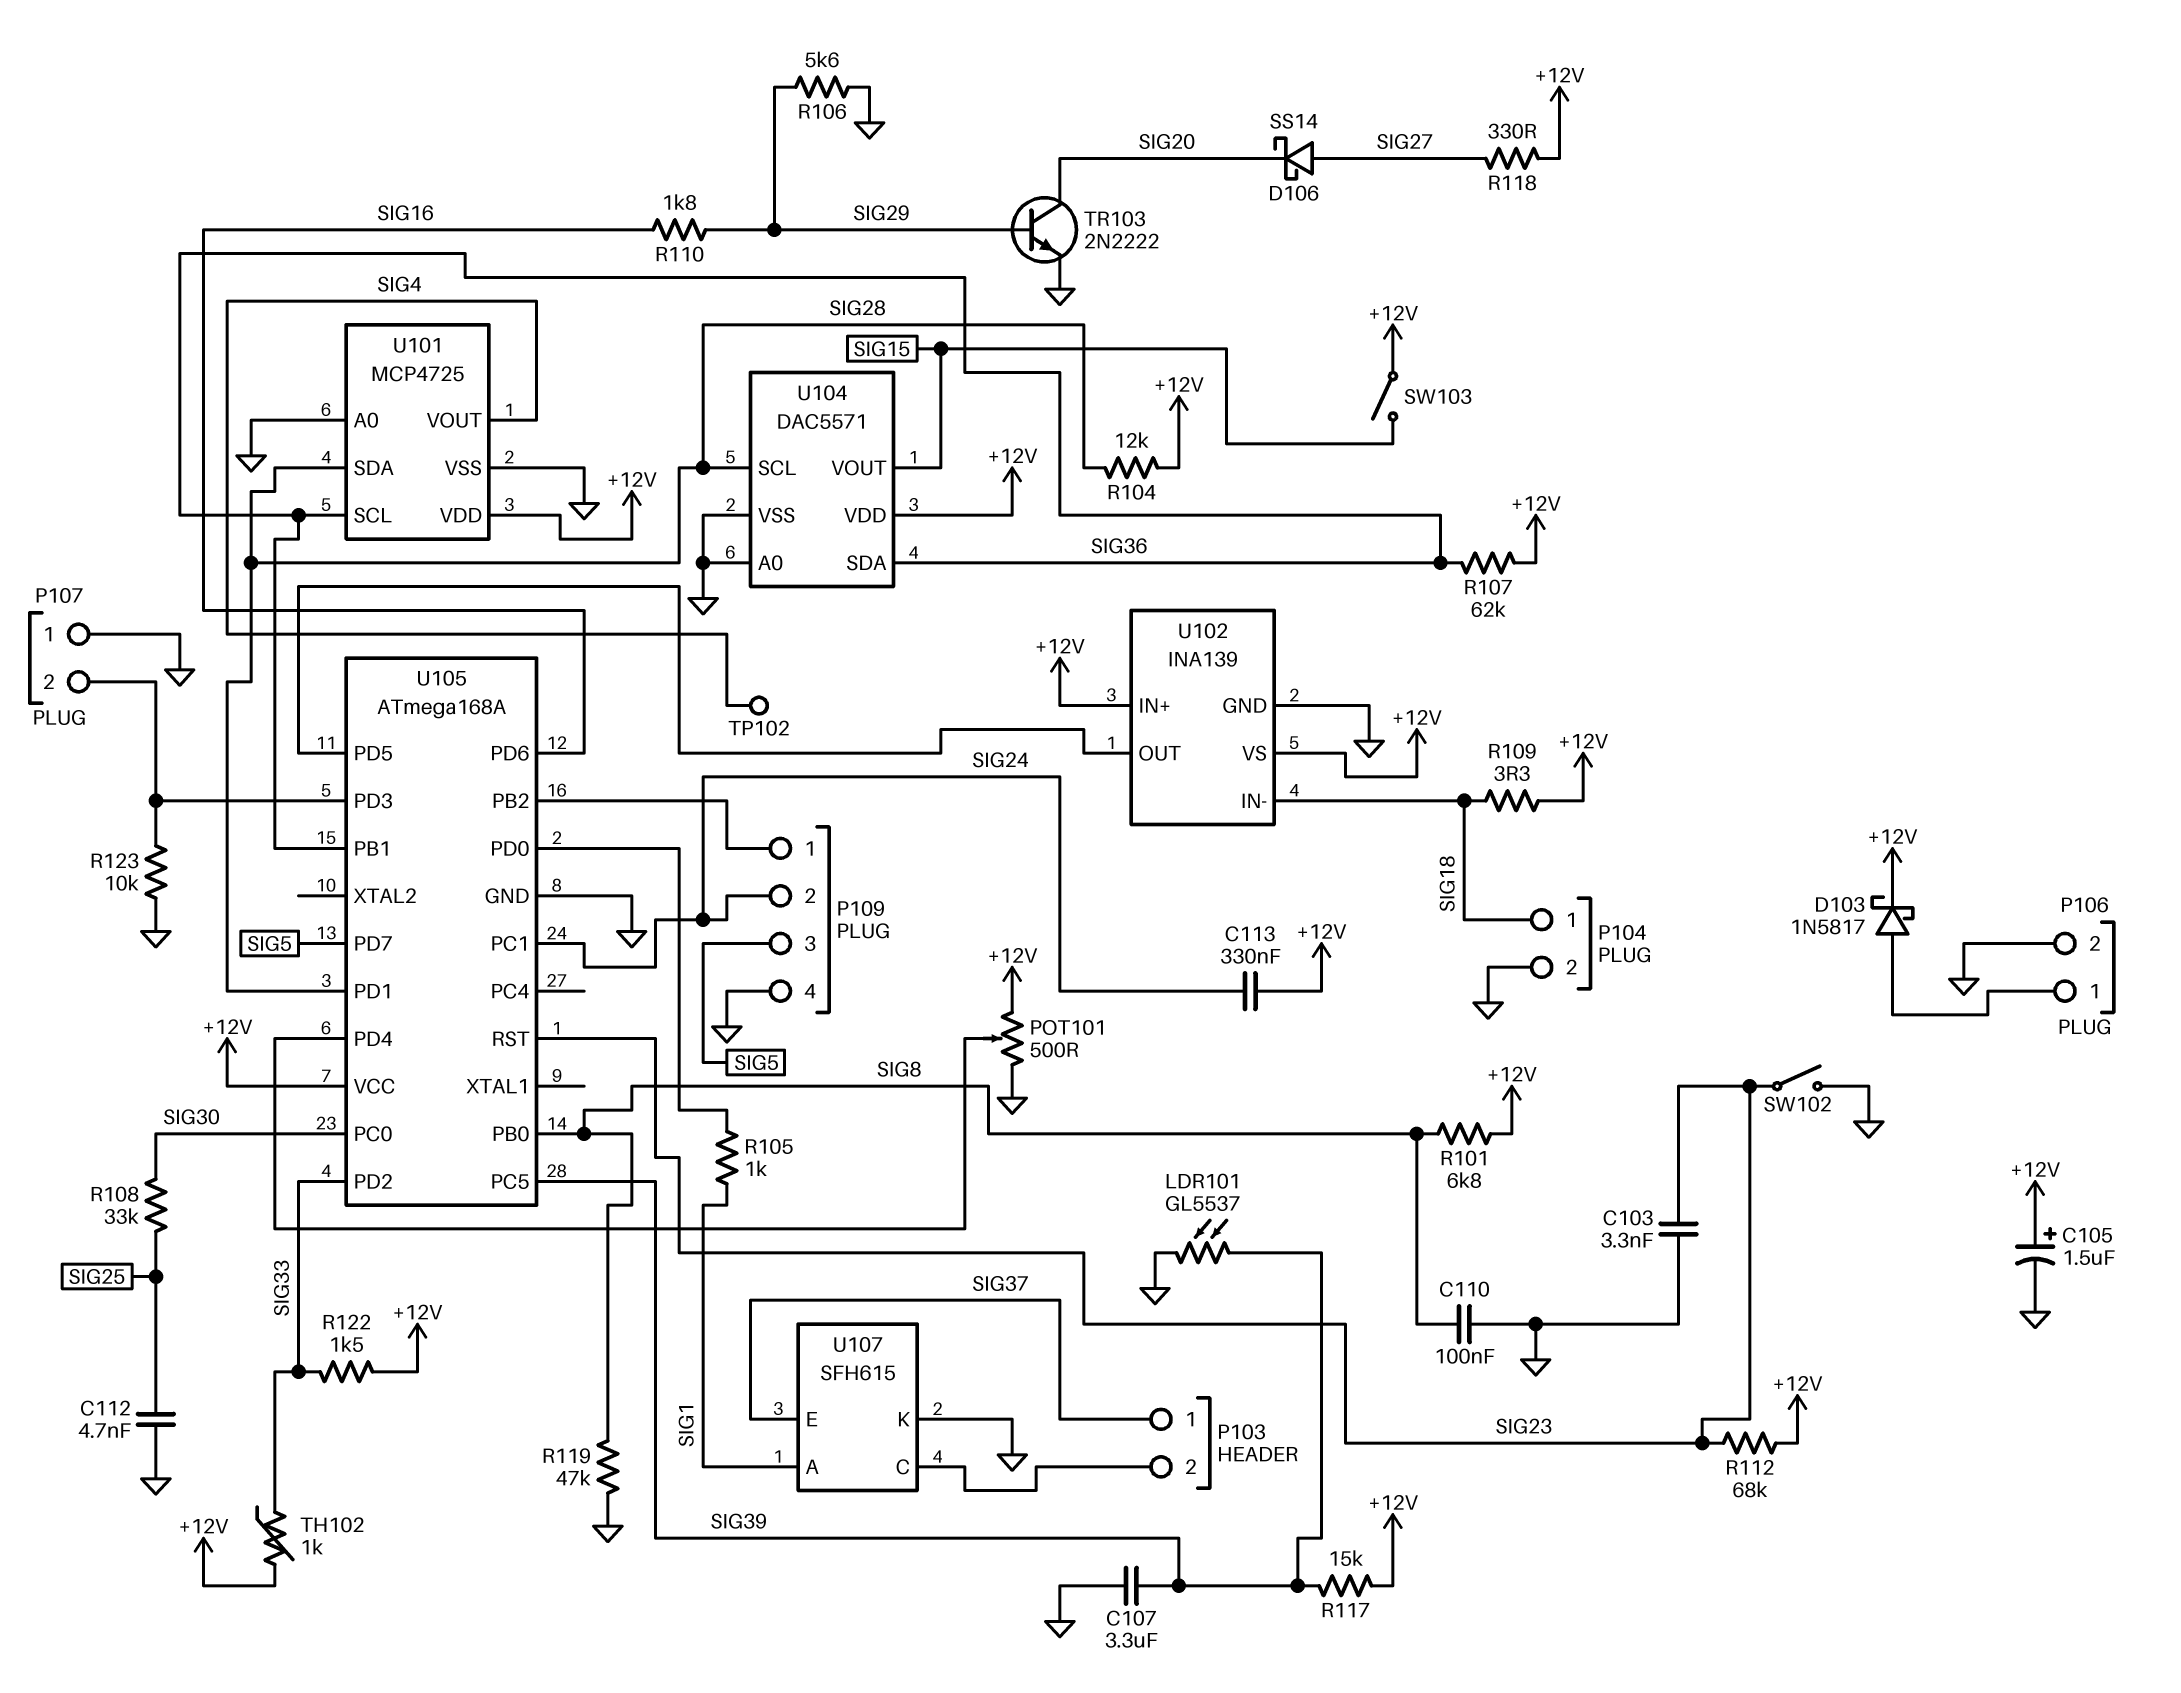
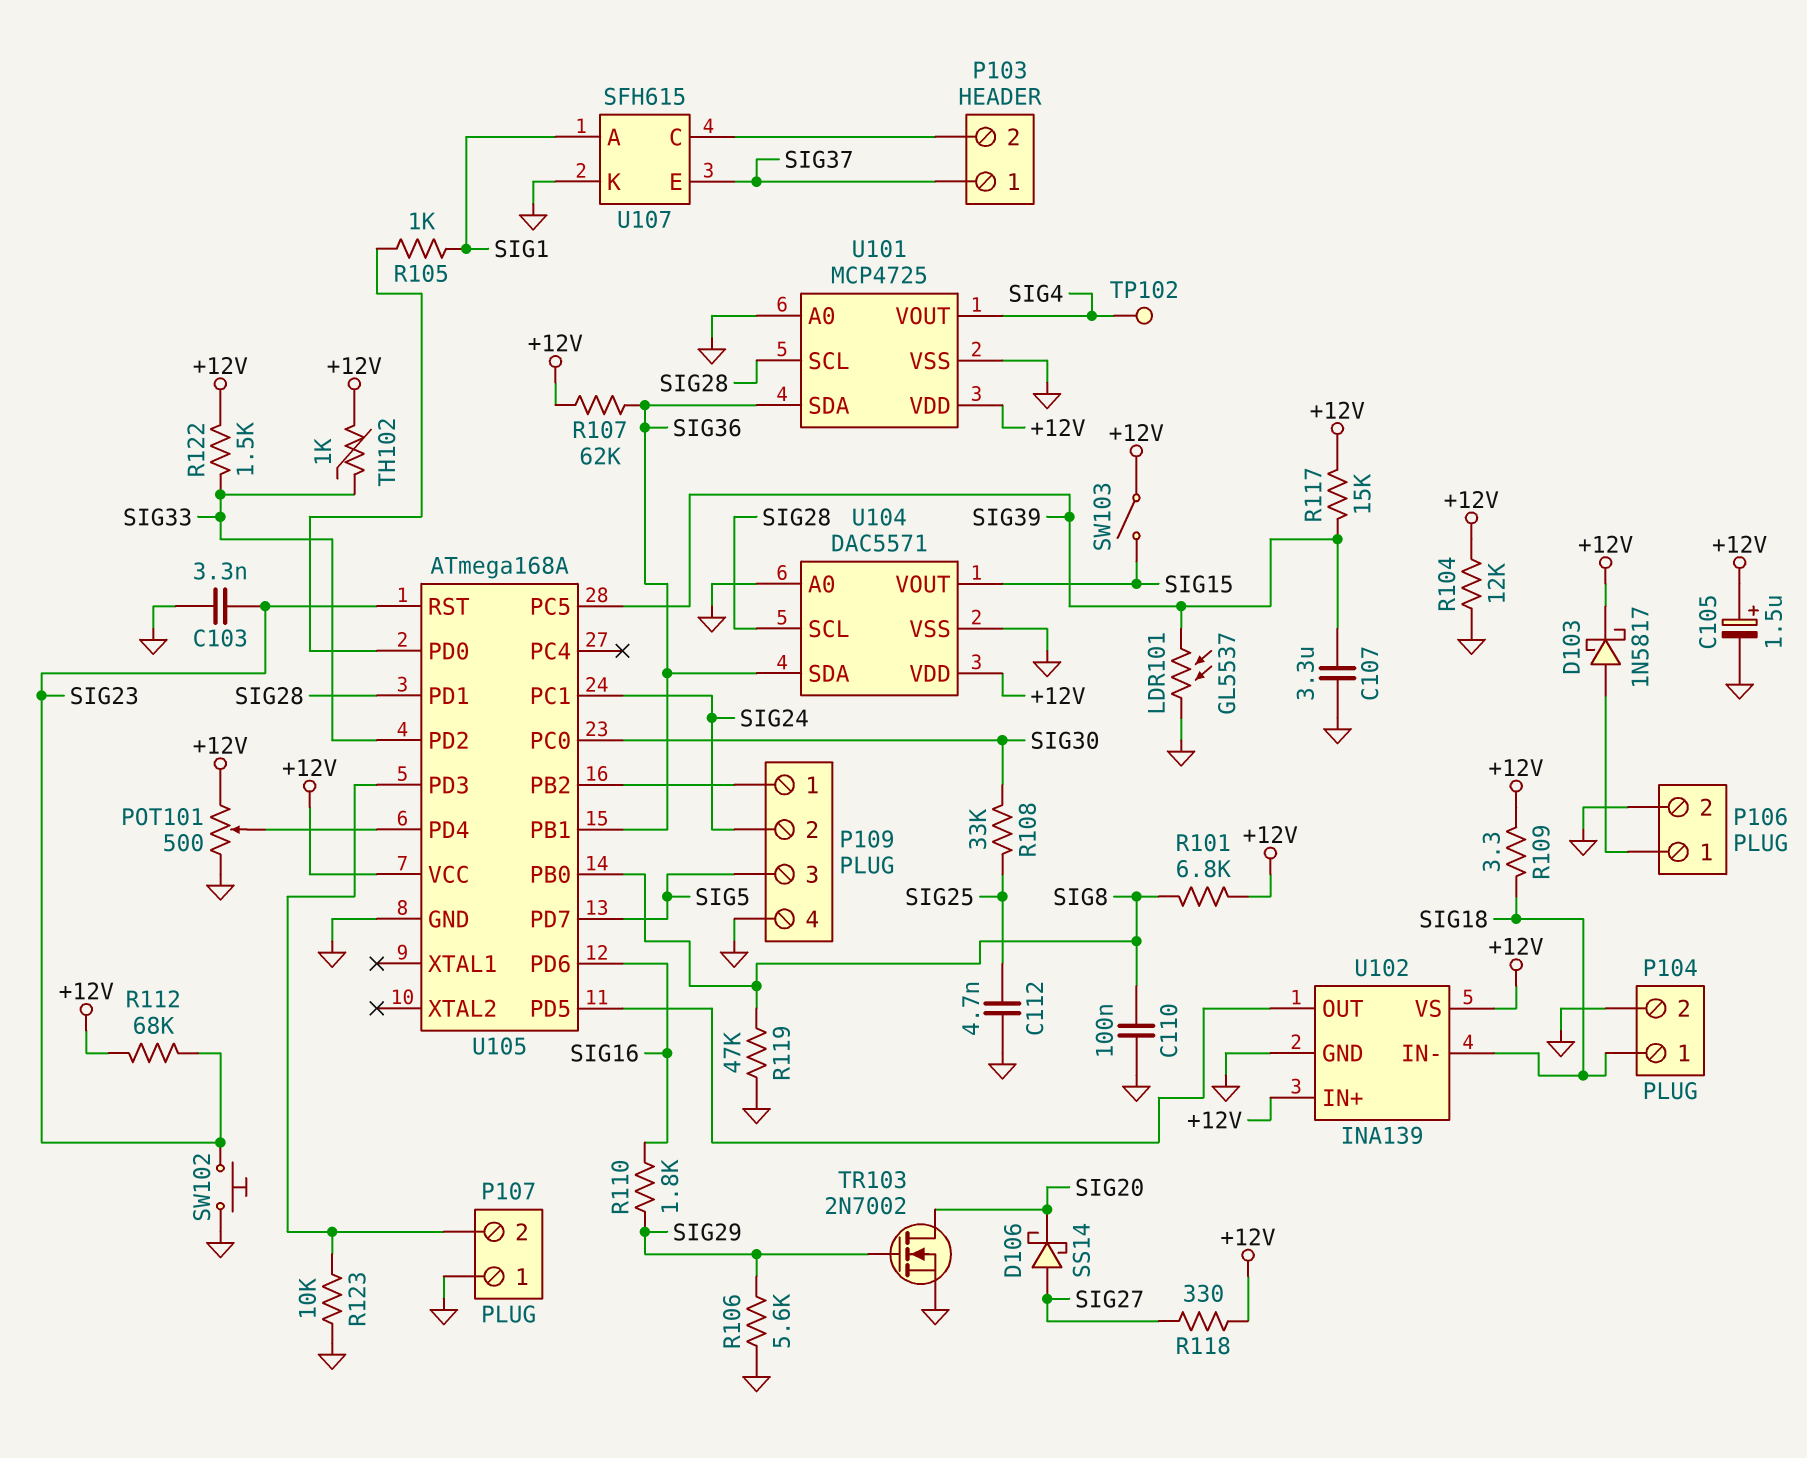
C113: 330nF (+12V, SIG24) -> none
R104: 12k (+12V, SIG28) -> 12k (+12V, GND)
SW102: switch (GND, SIG23) -> button (GND, SIG23)
TR103: NPN 2N2222 (B SIG29, C SIG20, E GND) -> NMOS 2N7002 (G SIG29, D SIG20, S GND)
U101 pin SCL: SIG36 -> SIG28
U101 pin SDA: SIG28 -> SIG36

